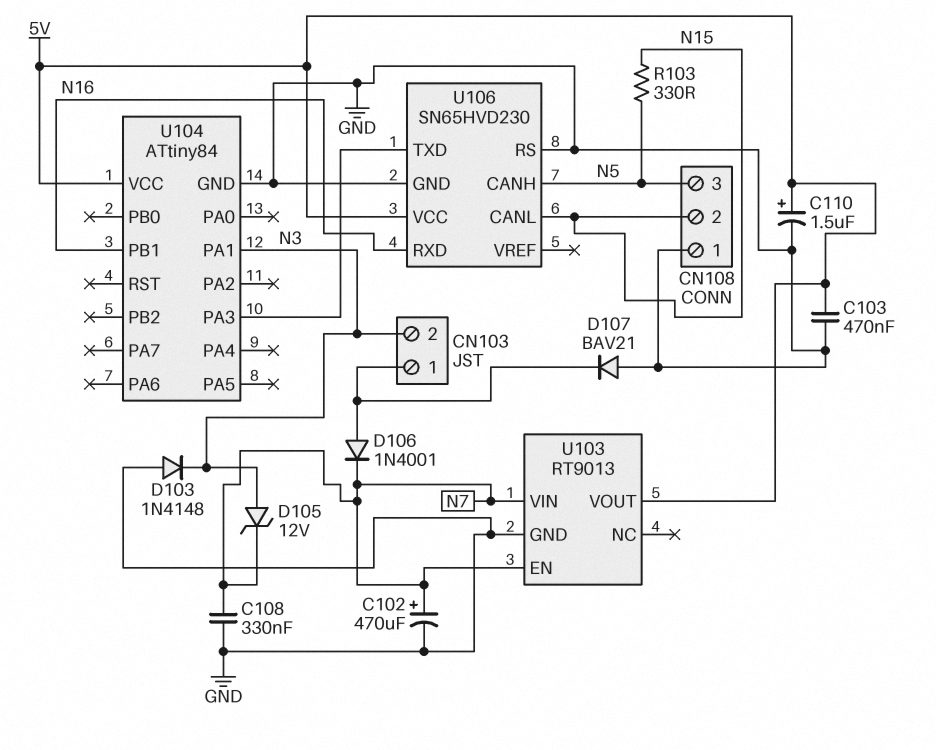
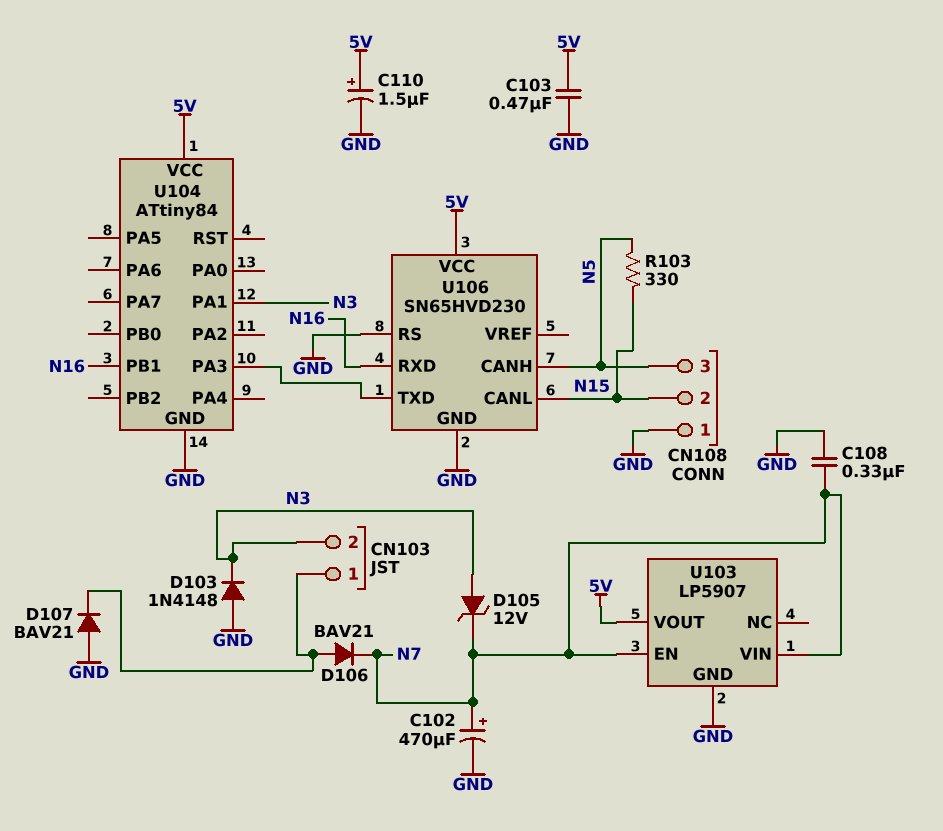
D106: diode 1N4001 (A CN103/1, K N7) -> diode BAV21 (A CN103/1, K N7)
U103: RT9013 -> LP5907

